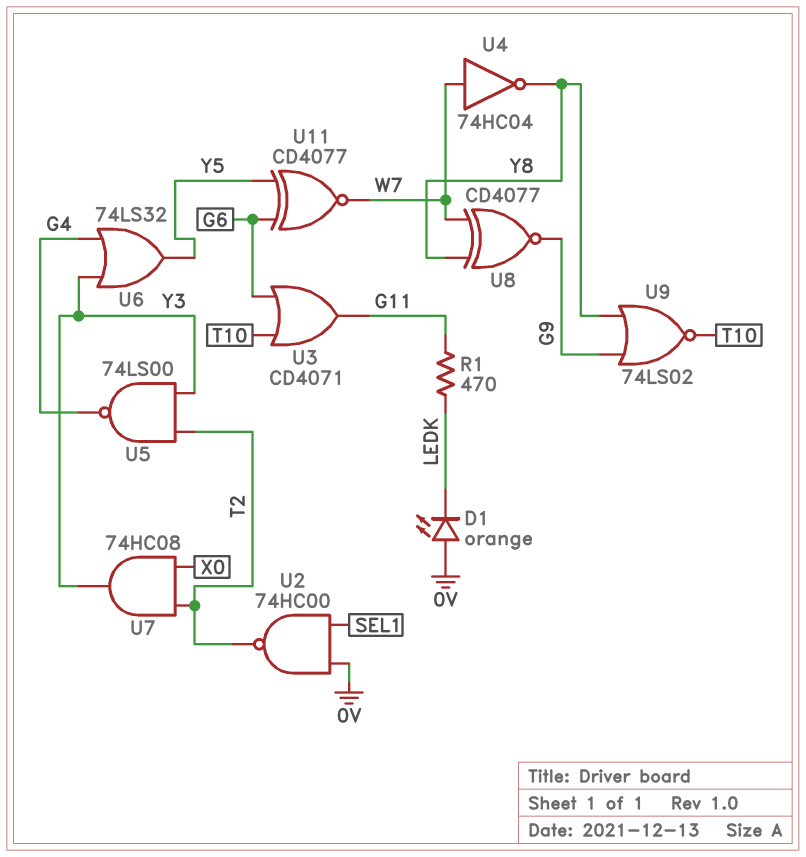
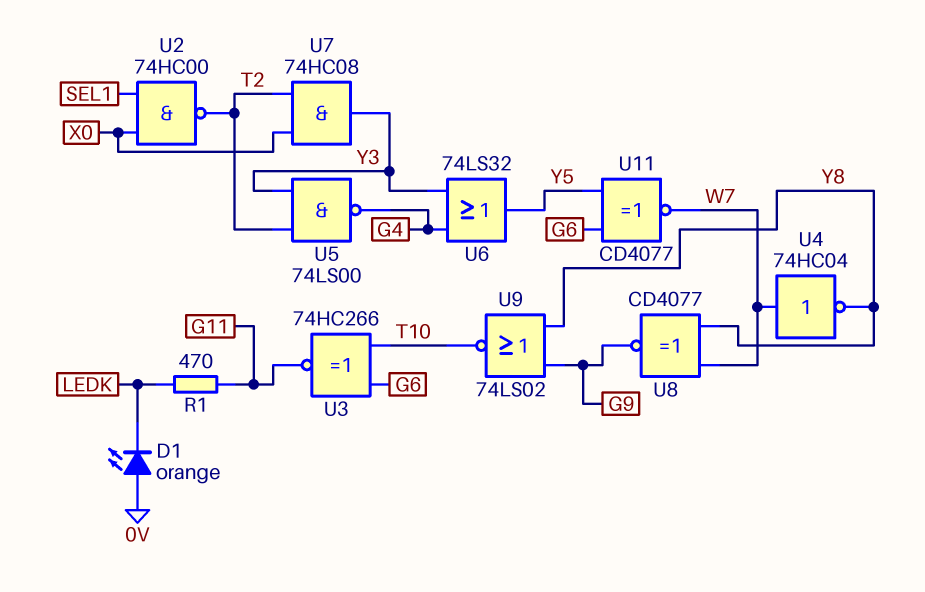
U2: NAND 74HC00 (in 0V, in SEL1, out T2) -> NAND 74HC00 (in SEL1, in X0, out T2)
U3: OR CD4071 (in G6, in T10, out G11) -> XNOR 74HC266 (in G6, in T10, out G11)

